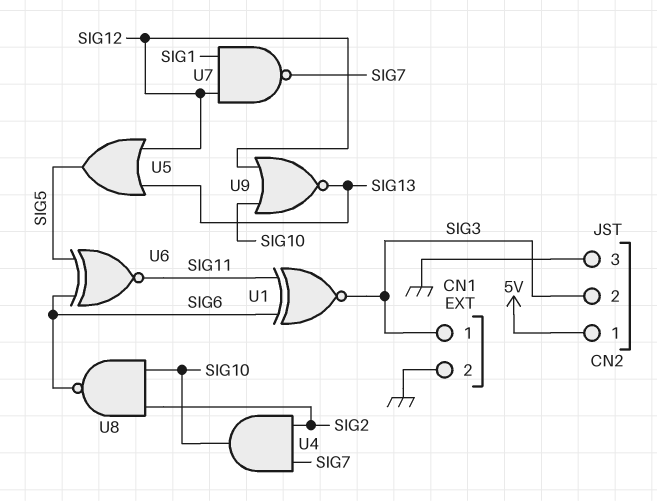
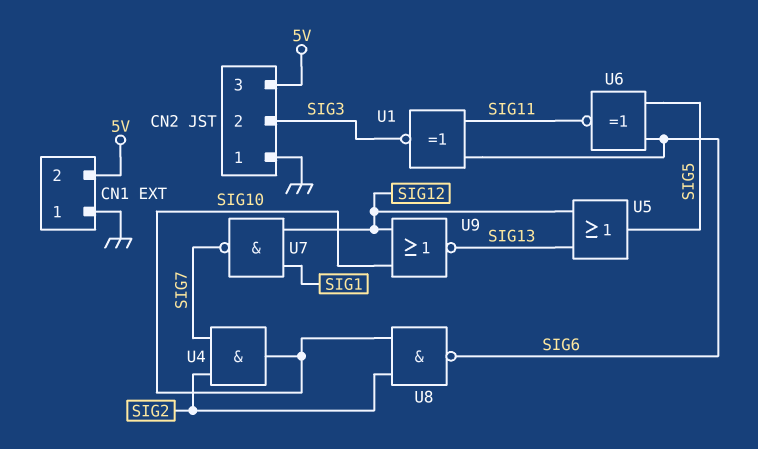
CN1 pin 1: SIG3 -> GND
CN1 pin 2: GND -> 5V
CN2 pin 1: 5V -> GND
CN2 pin 3: GND -> 5V

